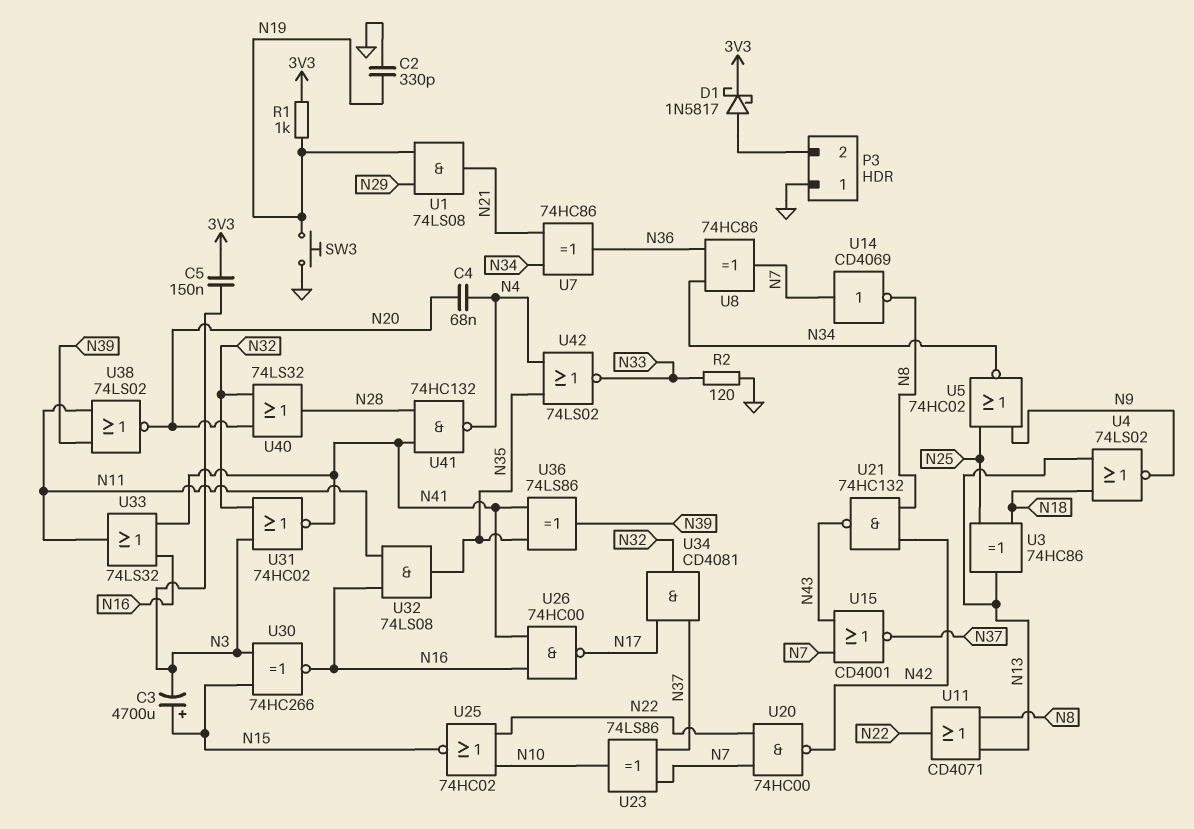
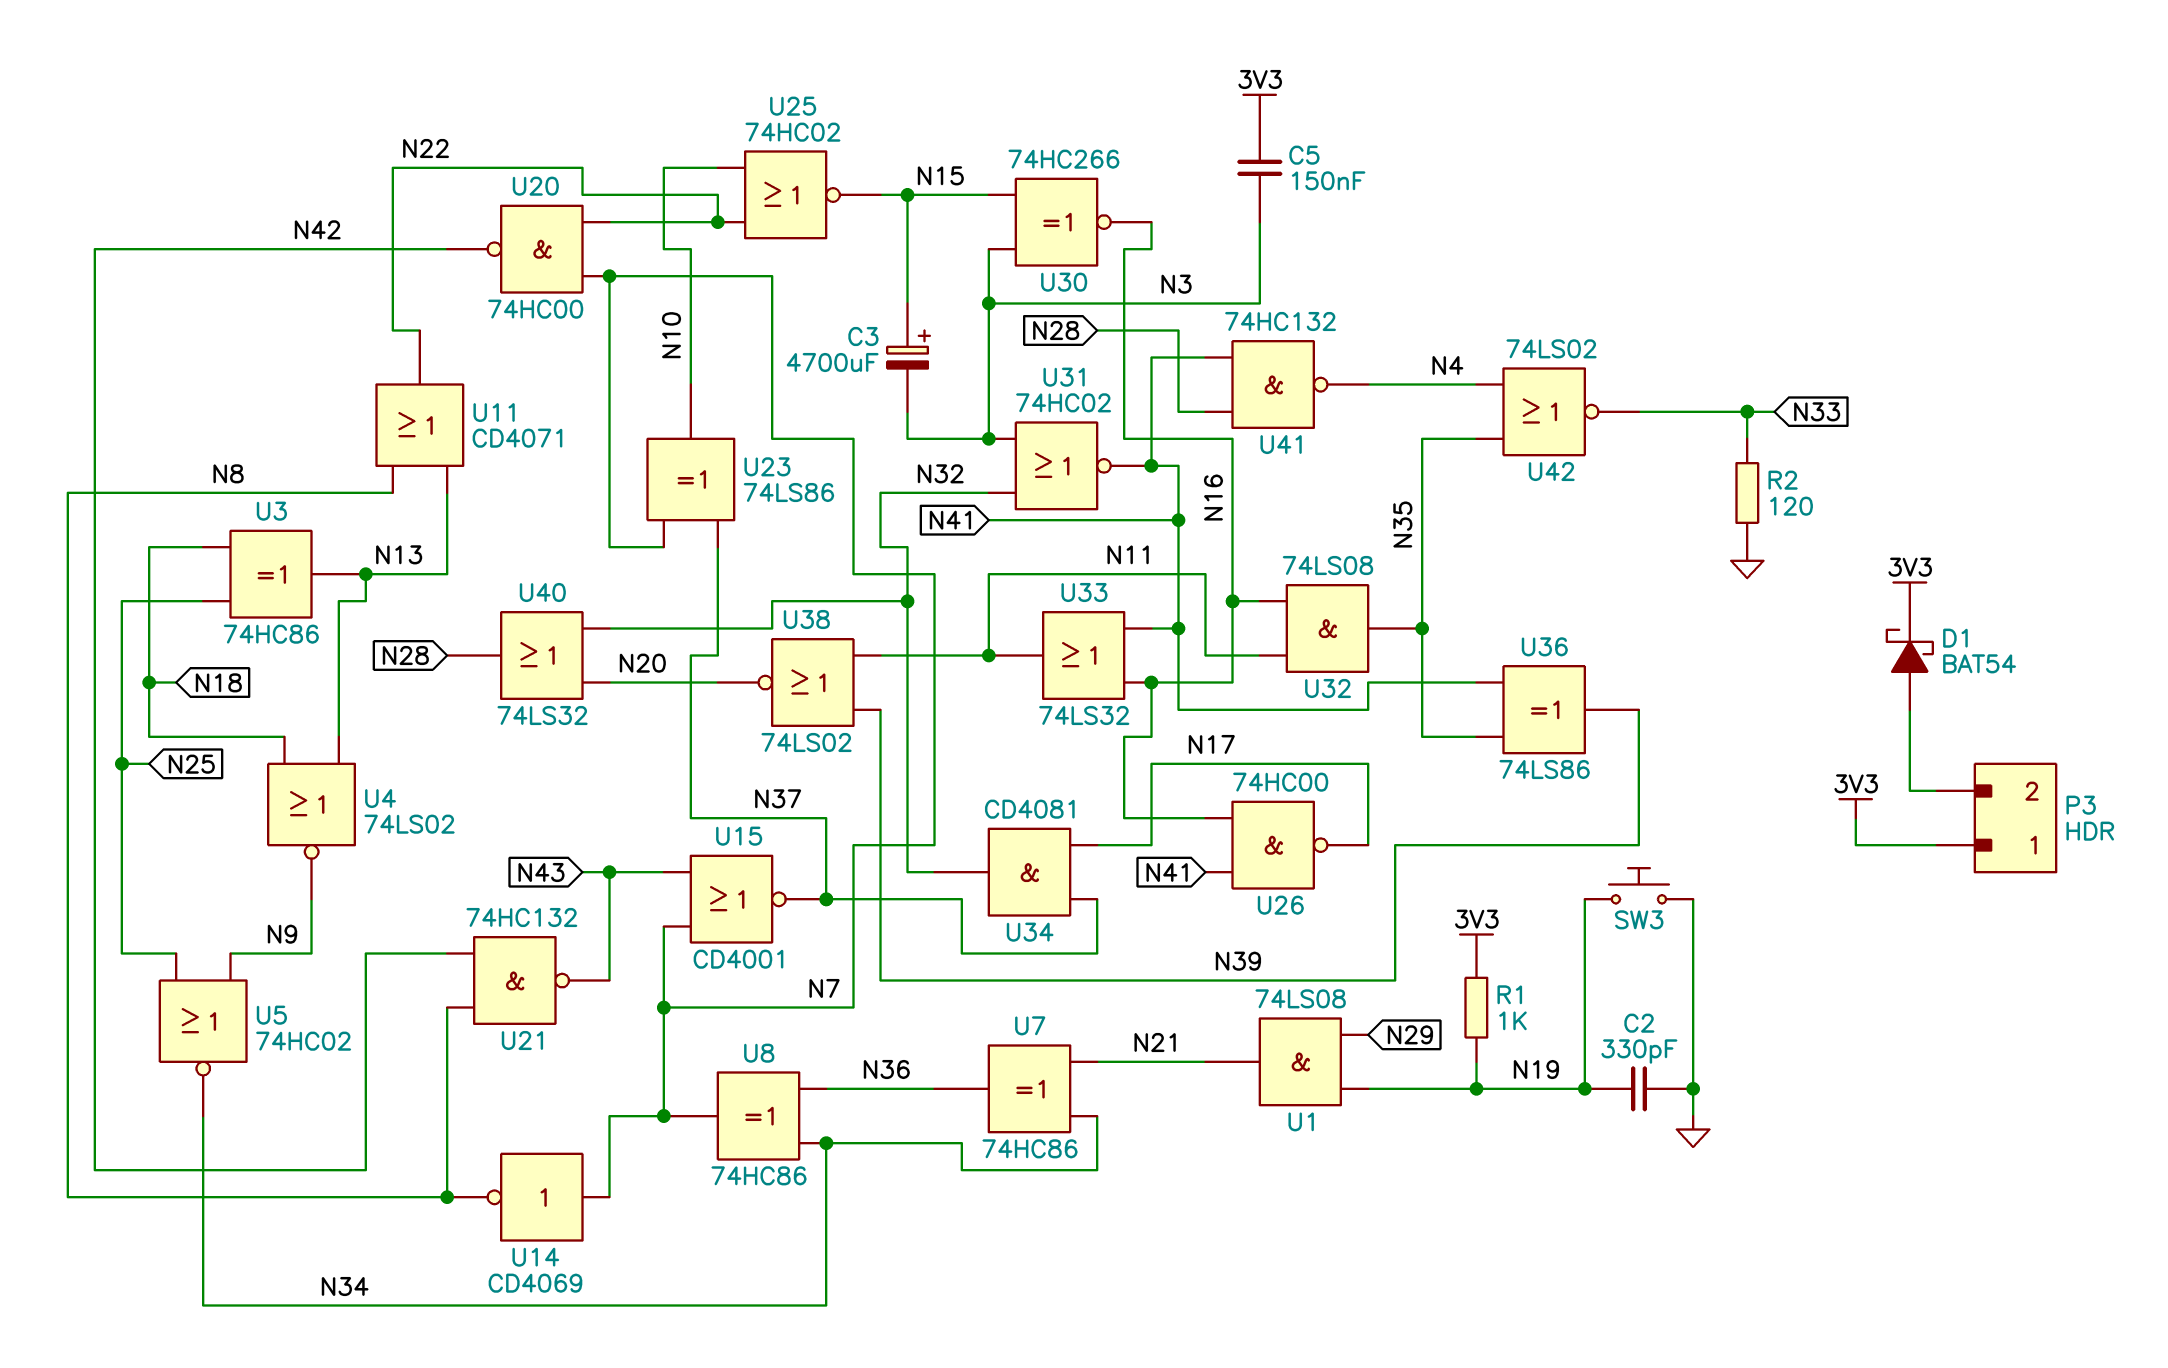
C4: 68nF (N4, N20) -> none
D1: schottky 1N5817 (A P3/2, K 3V3) -> schottky BAT54 (A P3/2, K 3V3)
P3 pin 1: GND -> 3V3

